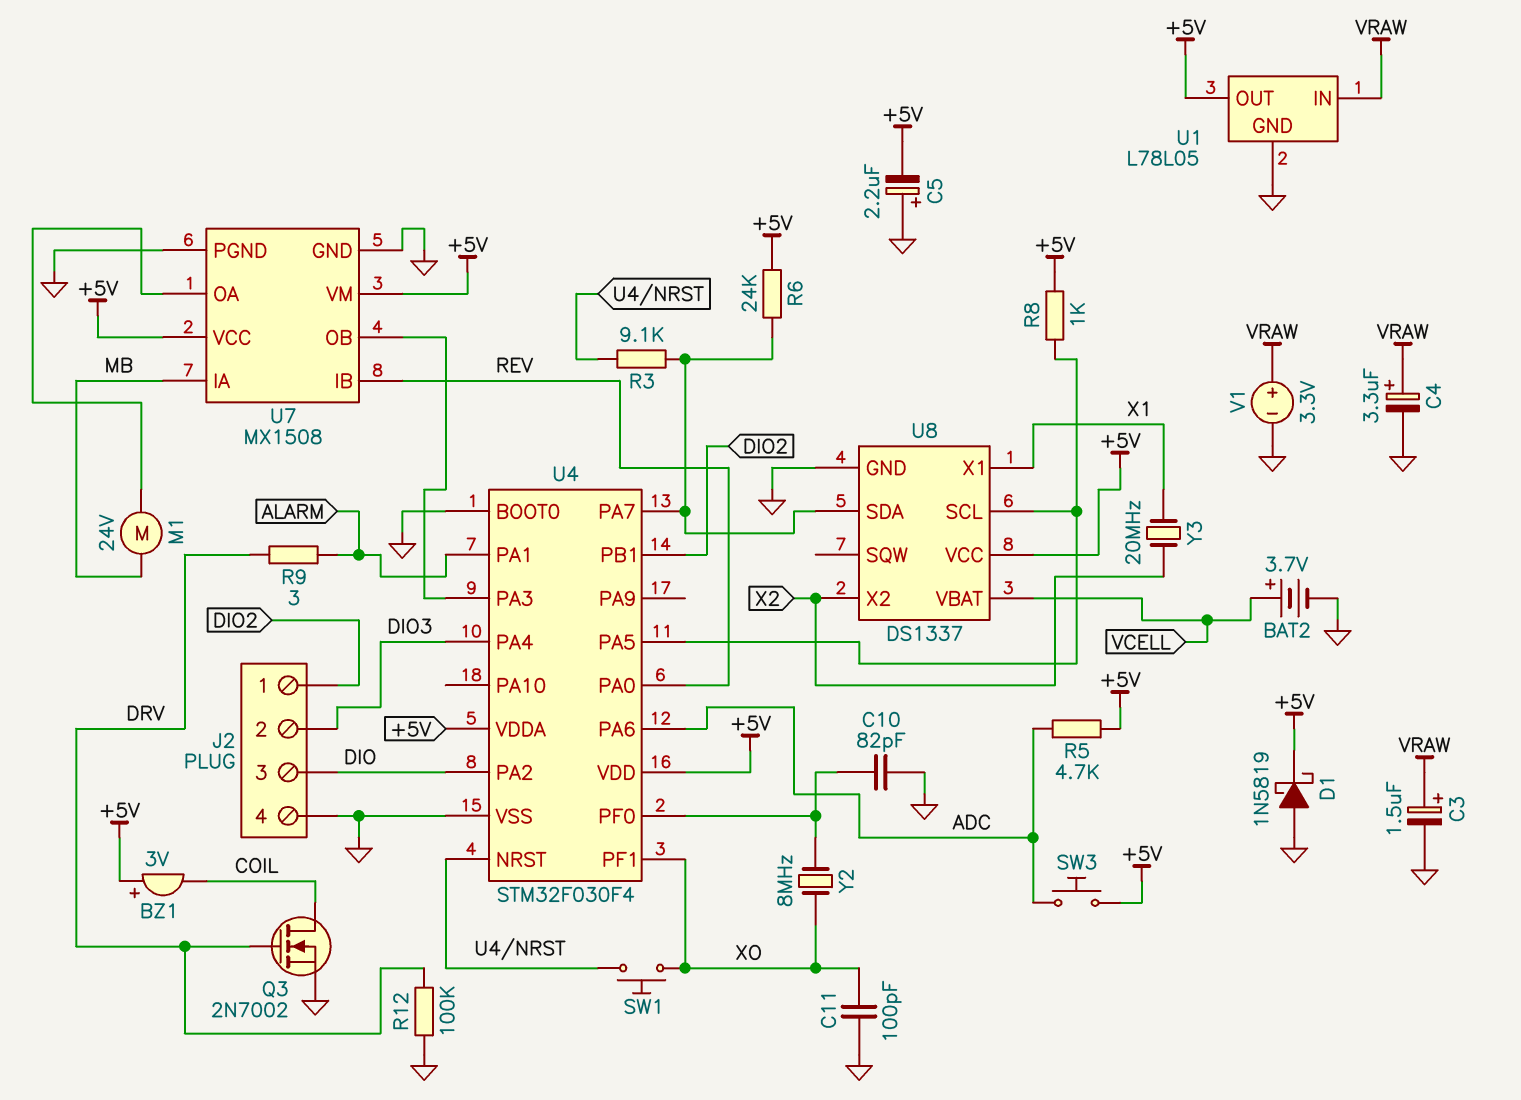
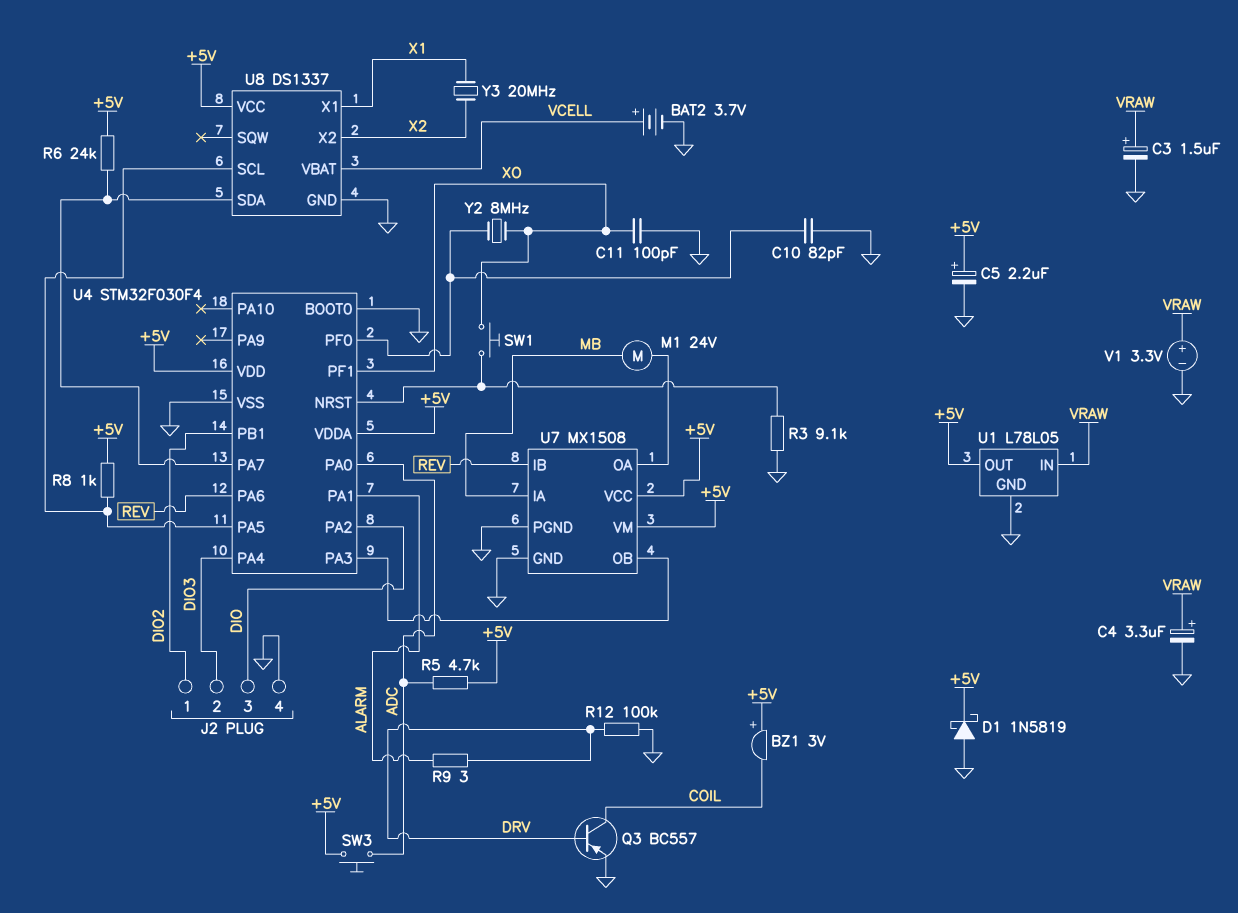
C5: 2.2uF (plus GND, minus +5V) -> 2.2uF (plus +5V, minus GND)
Q3: NMOS 2N7002 (G DRV, D COIL, S GND) -> PNP BC557 (B DRV, C COIL, E GND)
R3: 9.1k (U4/NRST, U4/PA7) -> 9.1k (GND, U4/NRST)
U4 pin PA0: REV -> ADC
U4 pin PA6: ADC -> REV

